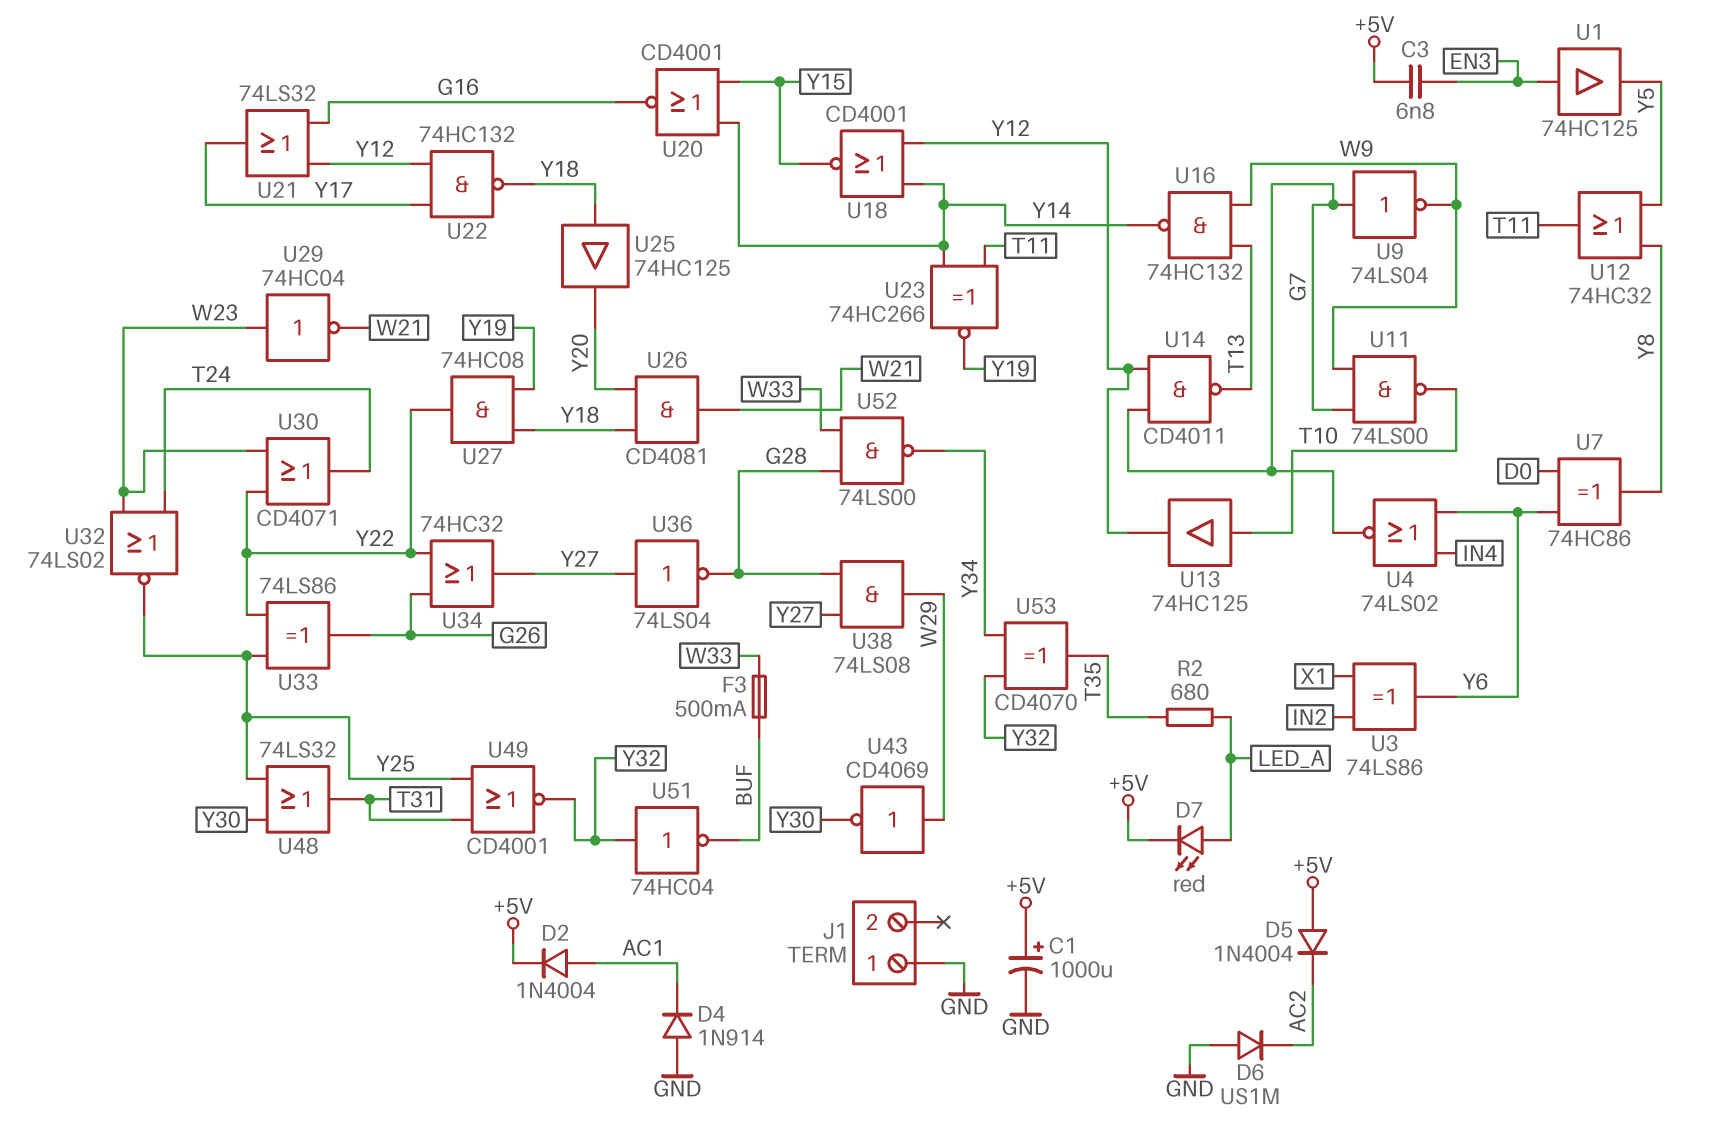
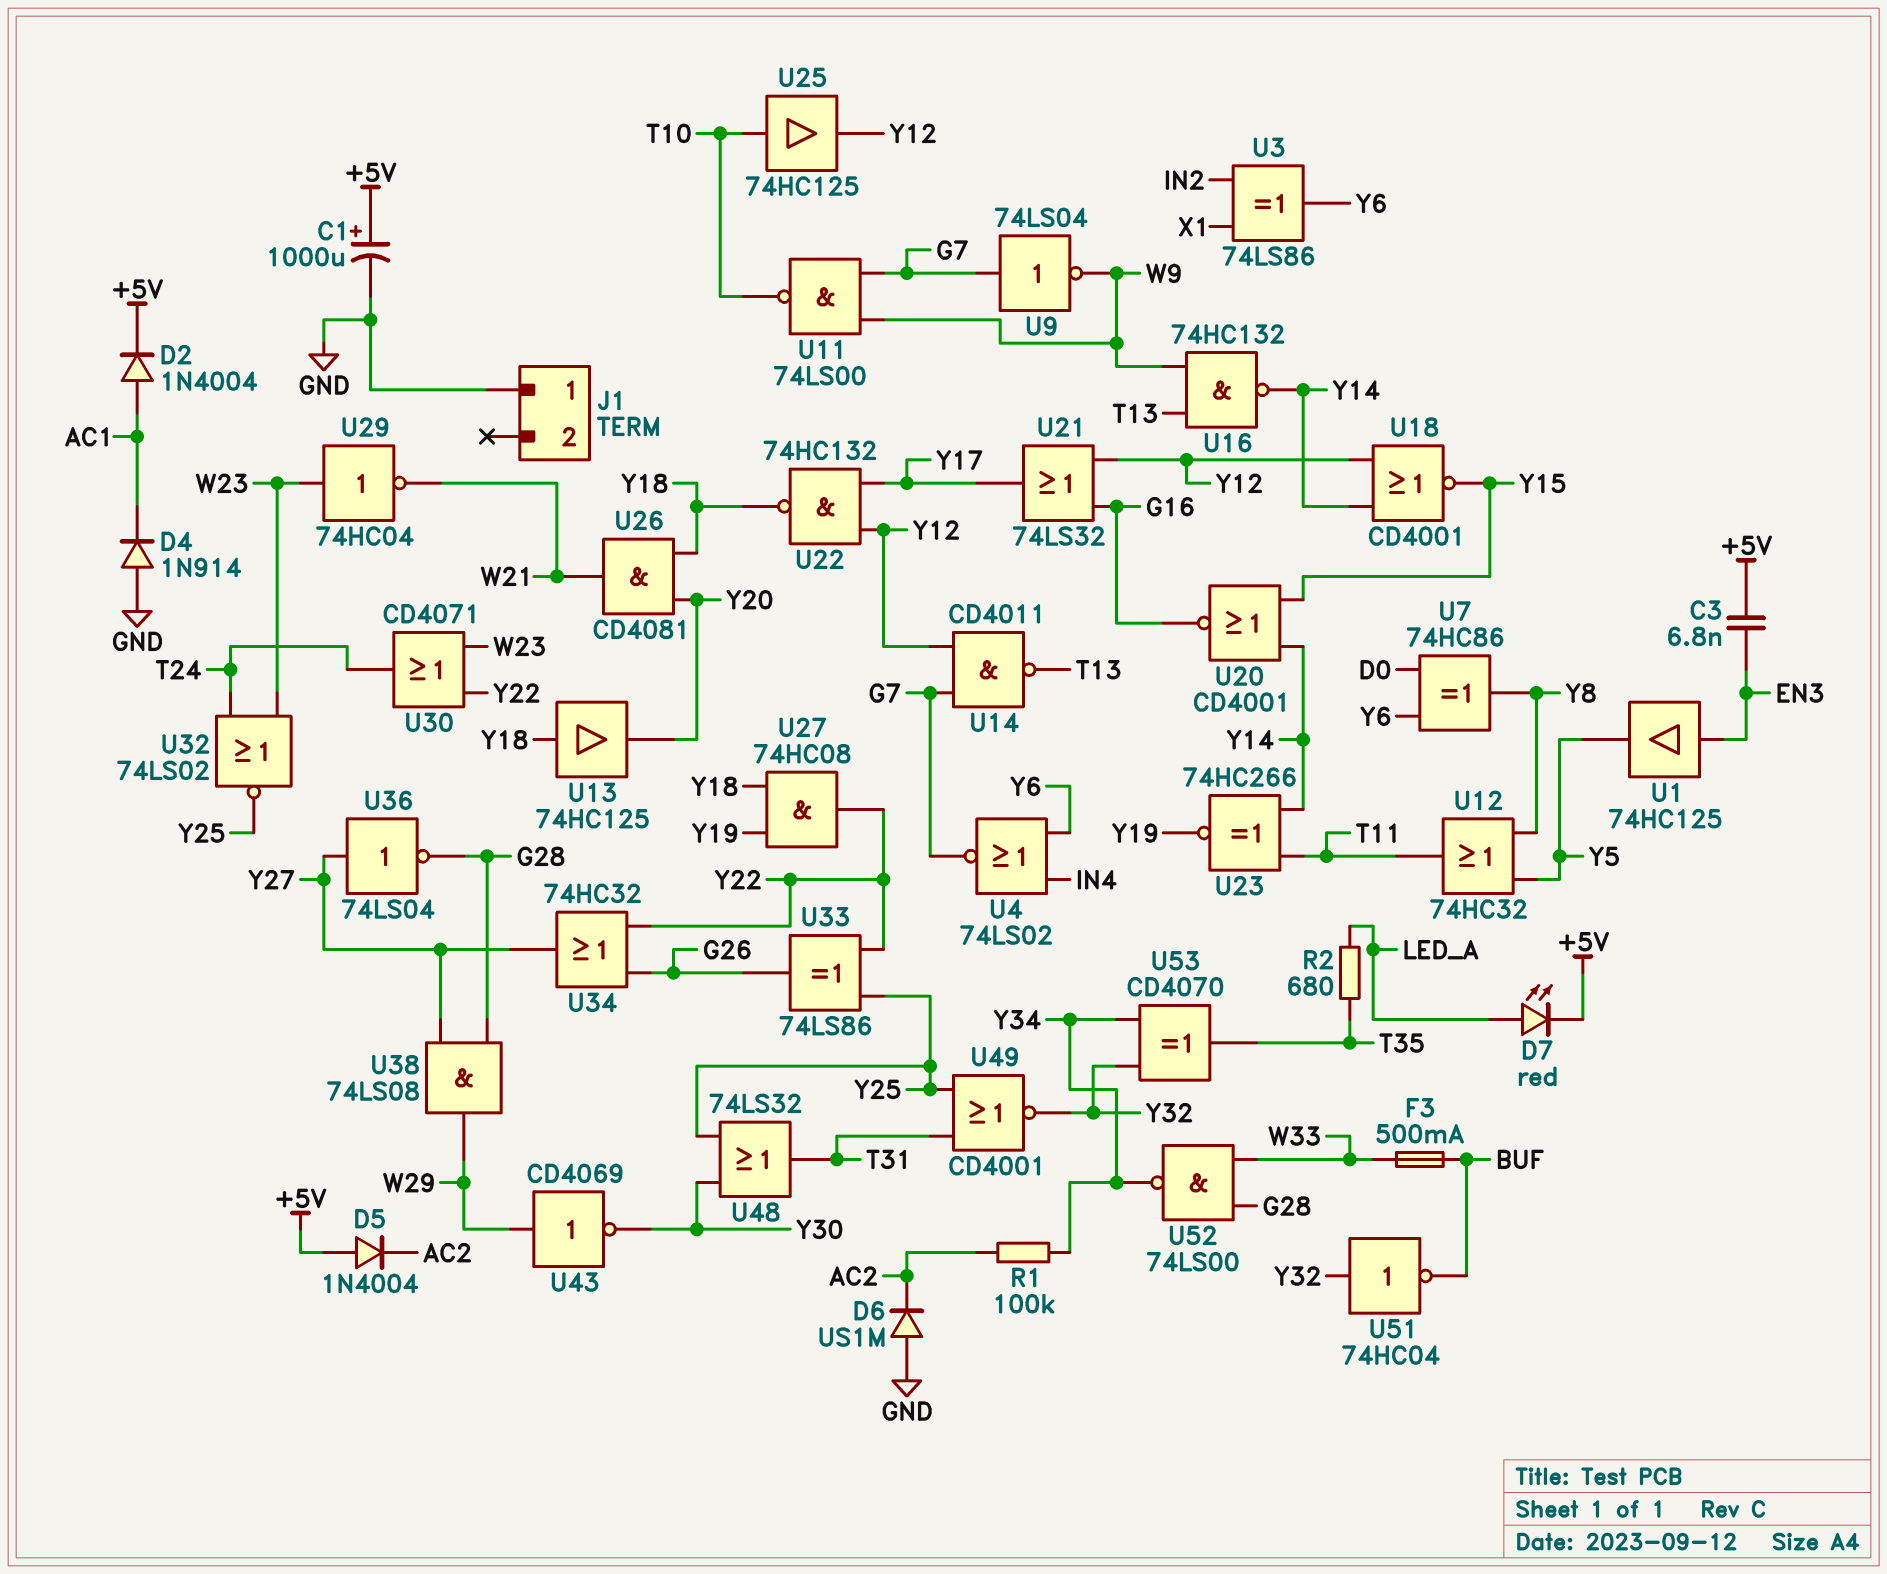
R1: none -> 100k (AC2, Y34)
U13: buffer 74HC125 (in T10, out Y12) -> buffer 74HC125 (in Y18, out Y20)
U25: buffer 74HC125 (in Y18, out Y20) -> buffer 74HC125 (in T10, out Y12)

